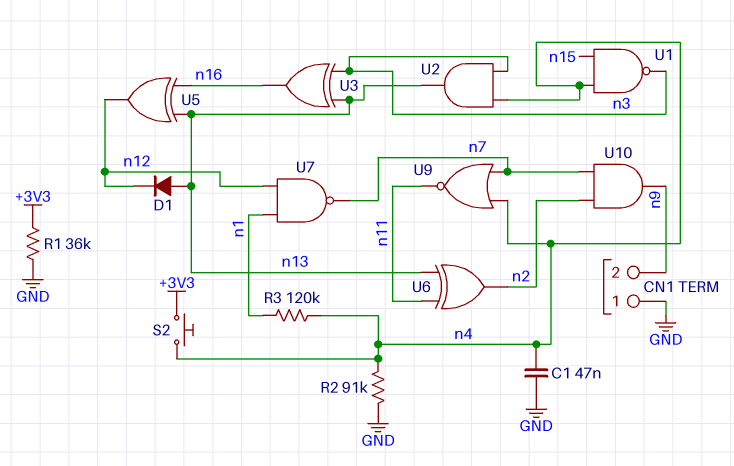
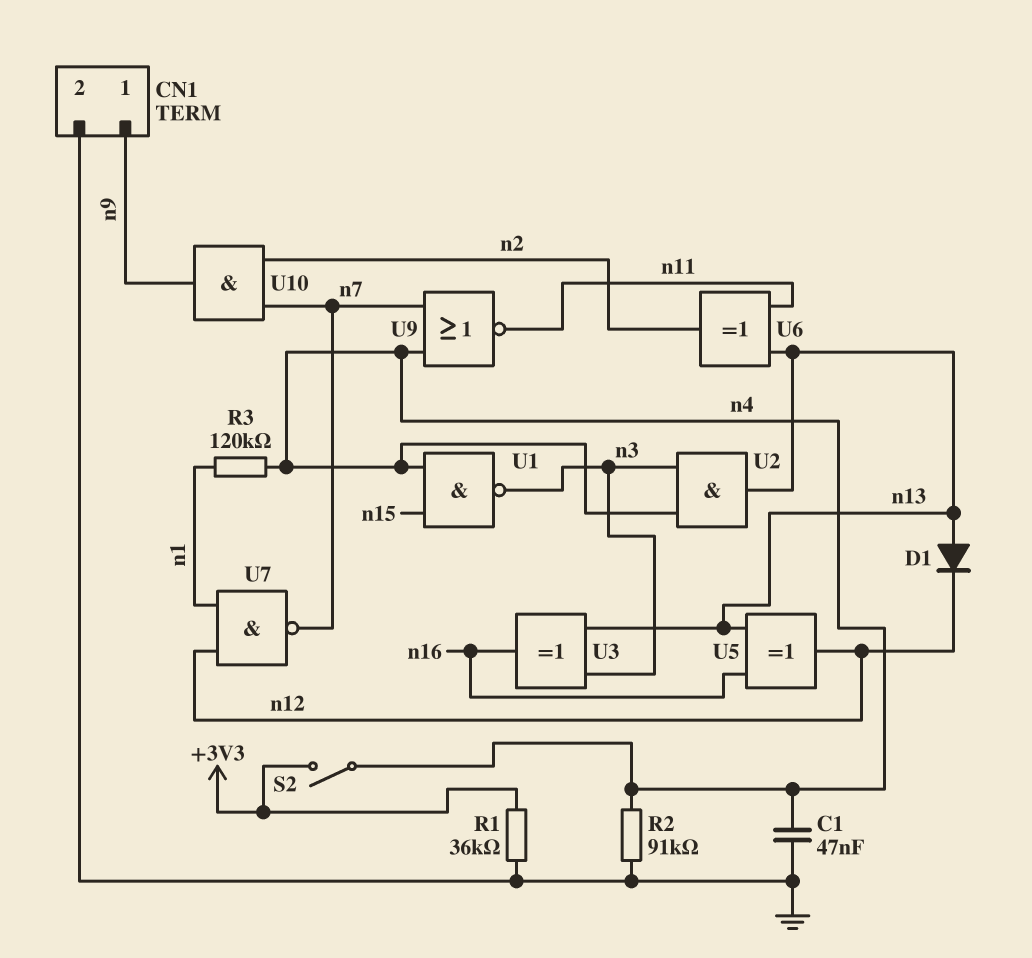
CN1 pin 1: GND -> n9
CN1 pin 2: n9 -> GND
S2: button (+3V3, n4) -> switch (+3V3, n4)

